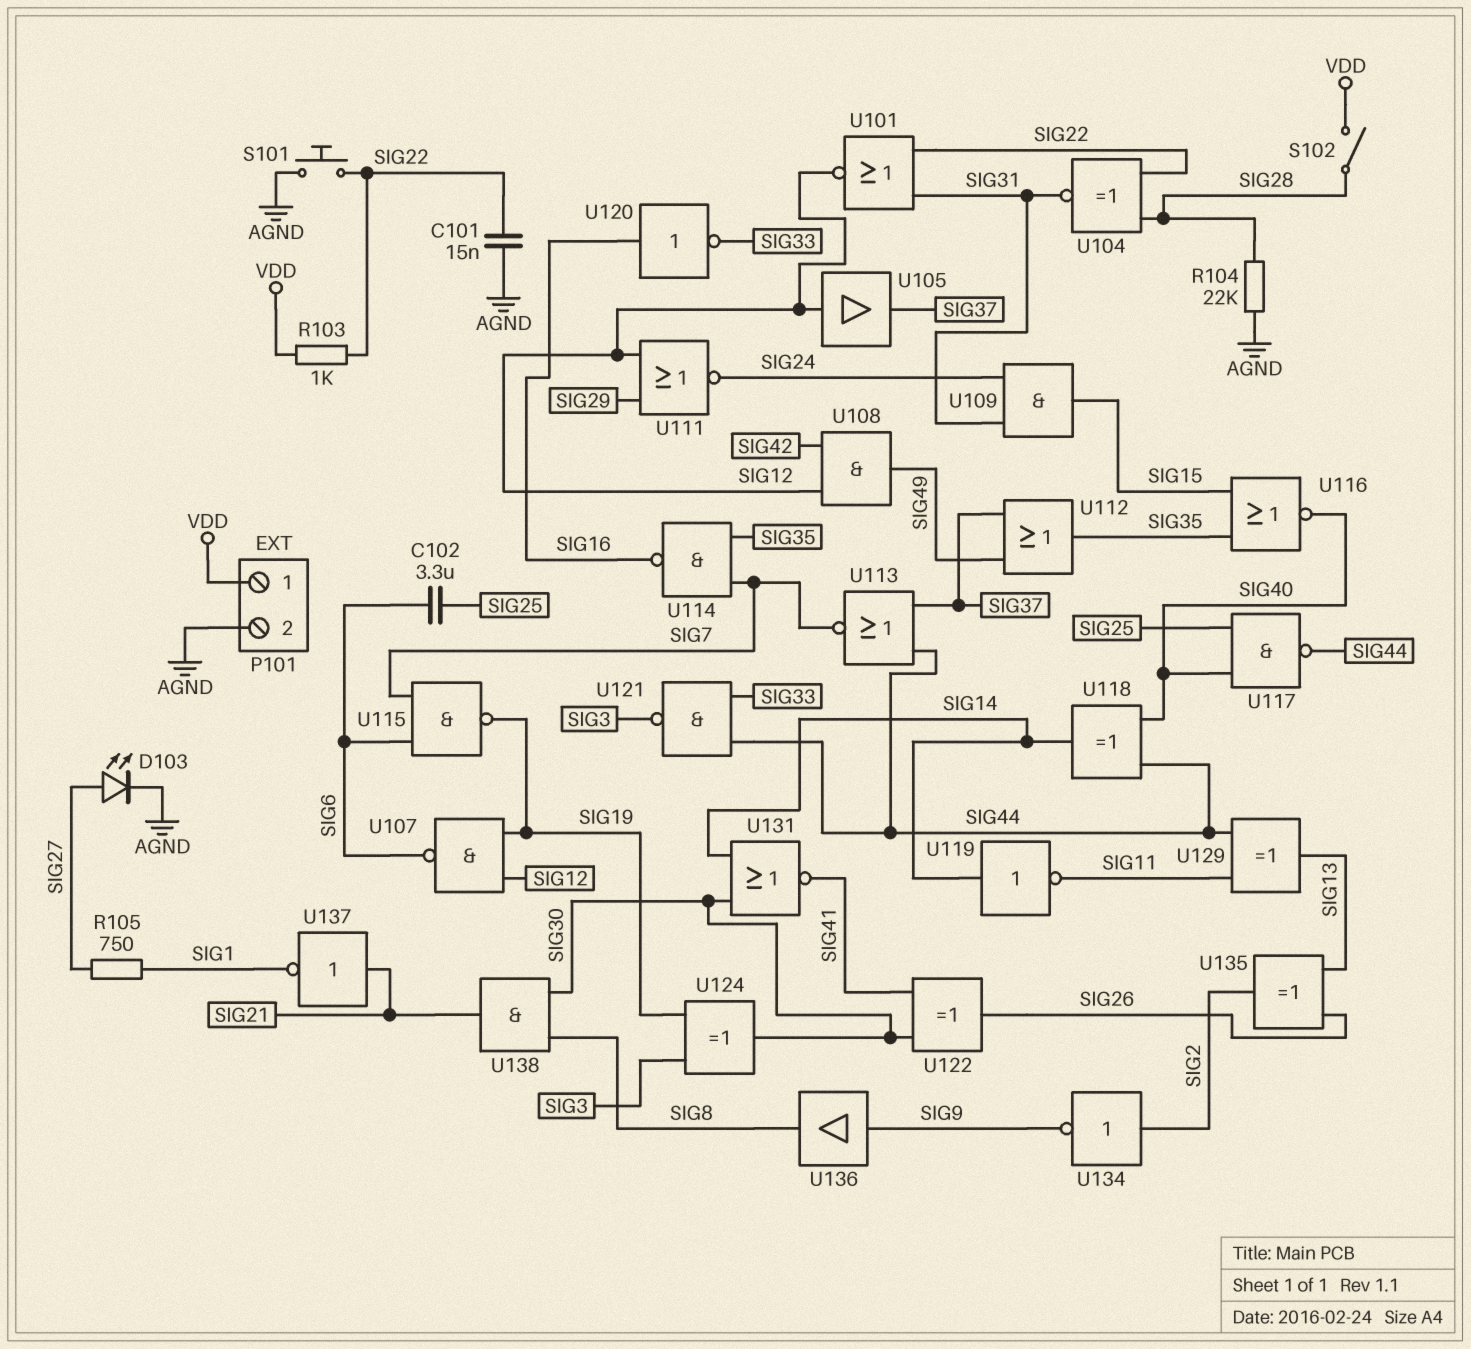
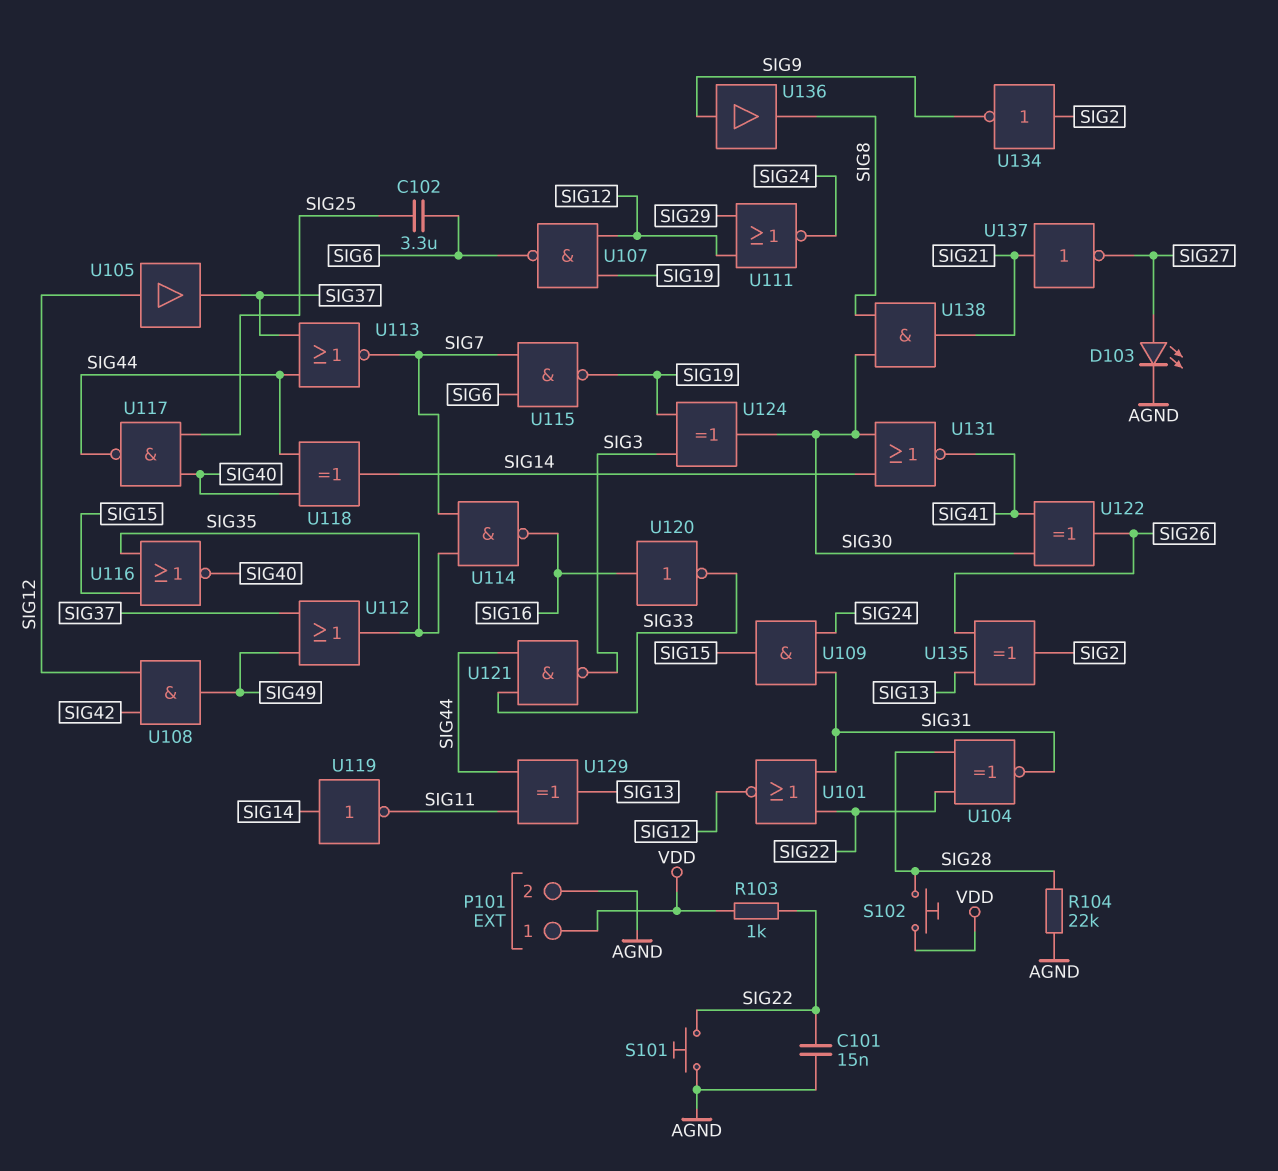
R105: 750 (SIG1, SIG27) -> none
S102: switch (SIG28, VDD) -> button (SIG28, VDD)
U137: NOT (in SIG21, out SIG1) -> NOT (in SIG21, out SIG27)

